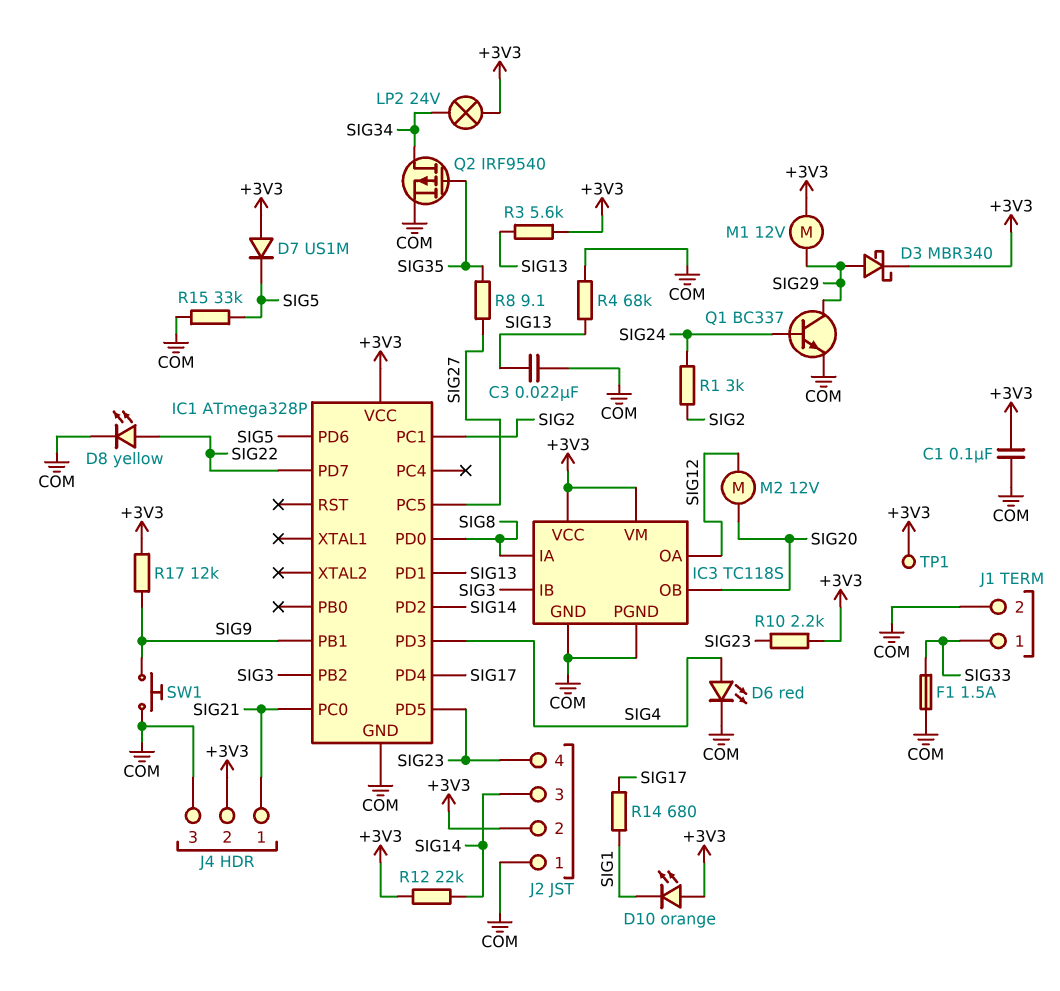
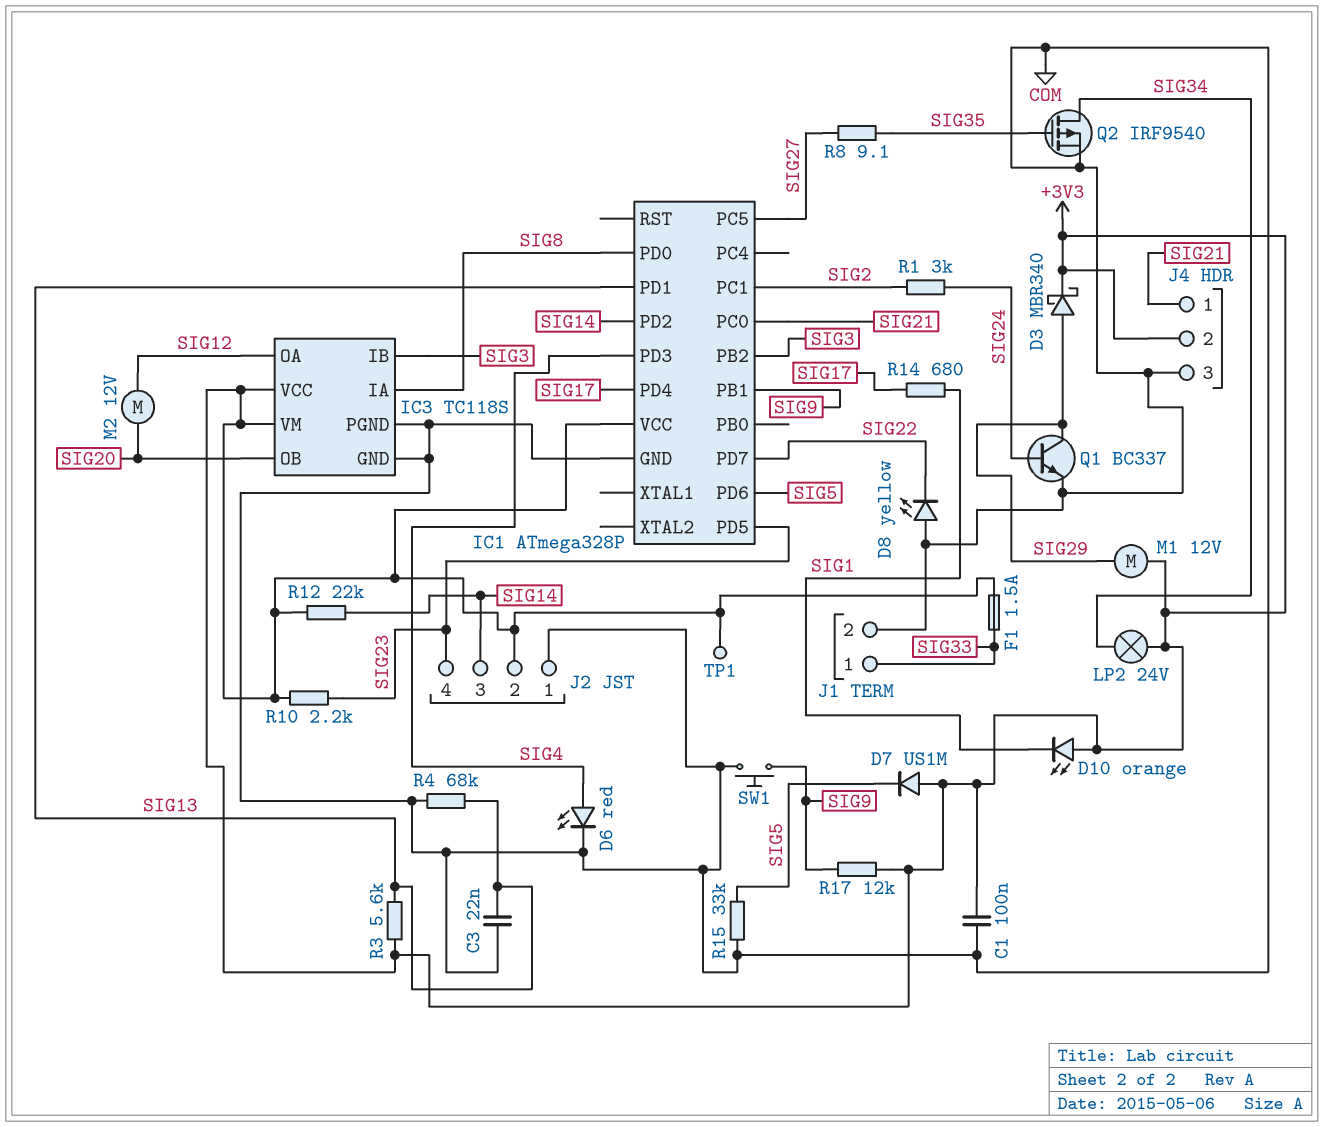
D8: LED yellow (A SIG22, K COM) -> LED yellow (A COM, K SIG22)
F1: 1.5A (COM, SIG33) -> 1.5A (+3V3, SIG33)

